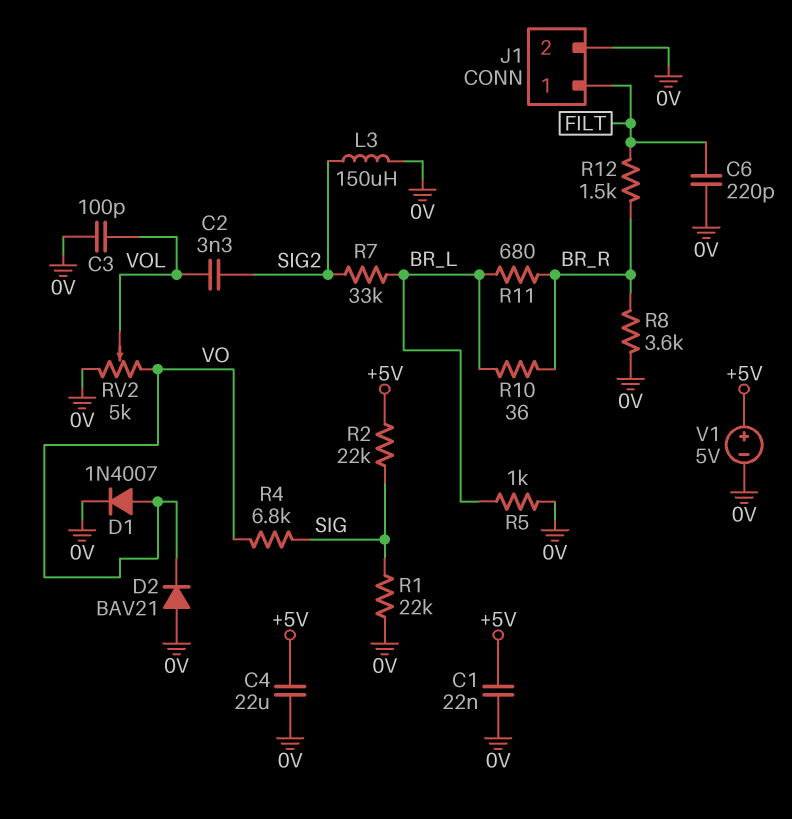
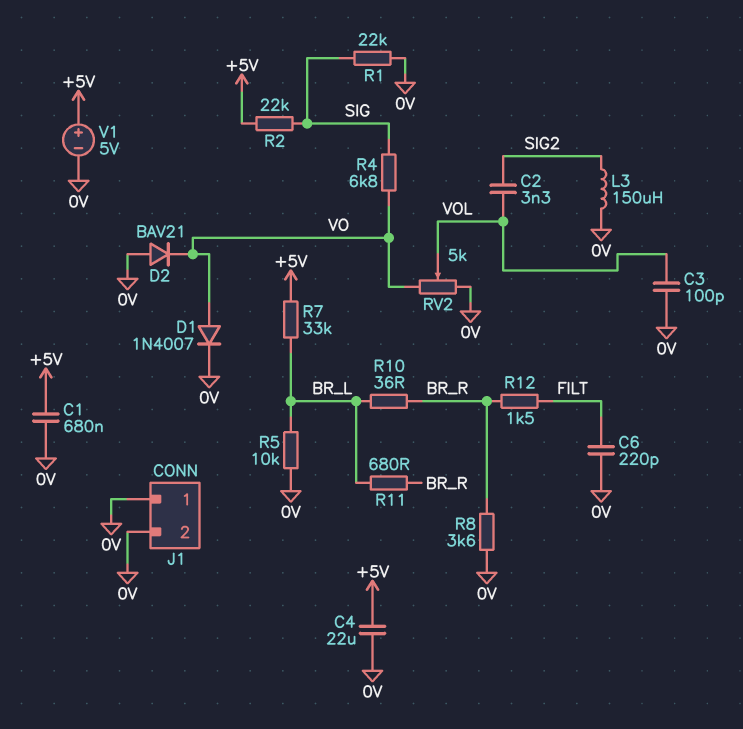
C1: 22nF (+5V, 0V) -> 680nF (+5V, 0V)
J1 pin 1: FILT -> 0V
R5: 1k (0V, BR_L) -> 10k (0V, BR_L)
R7: 33k (BR_L, SIG2) -> 33k (+5V, BR_L)

